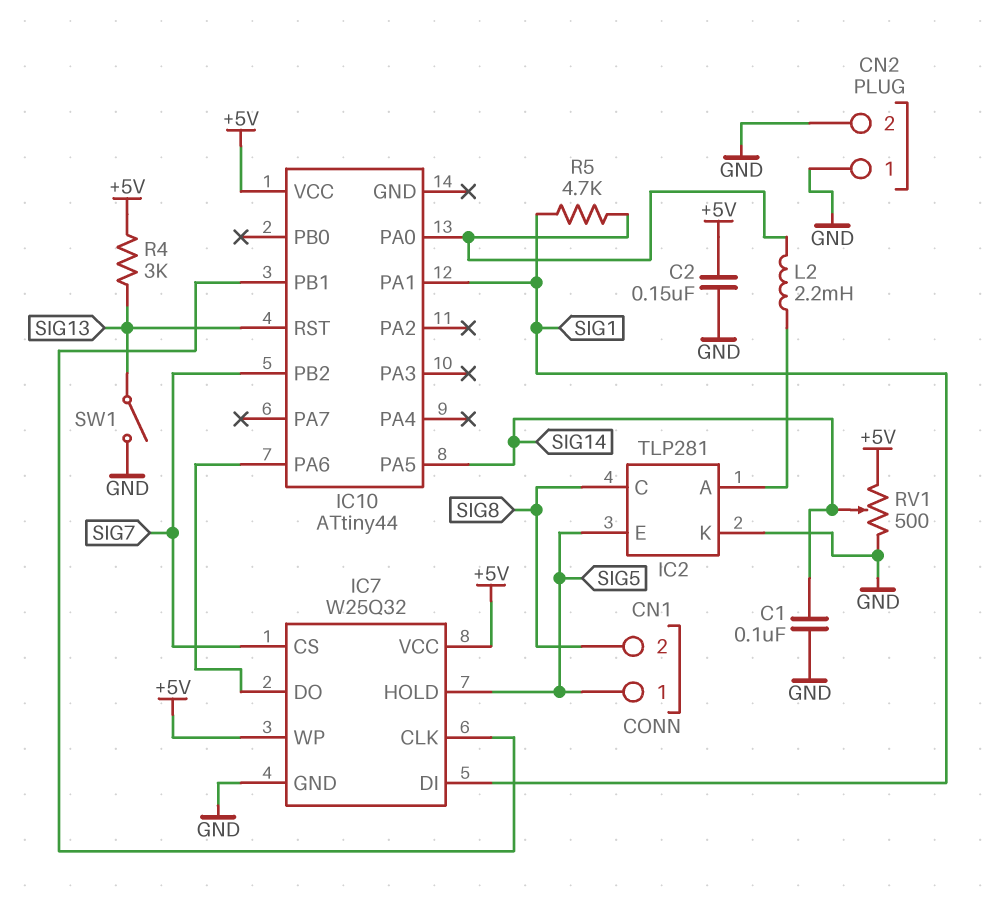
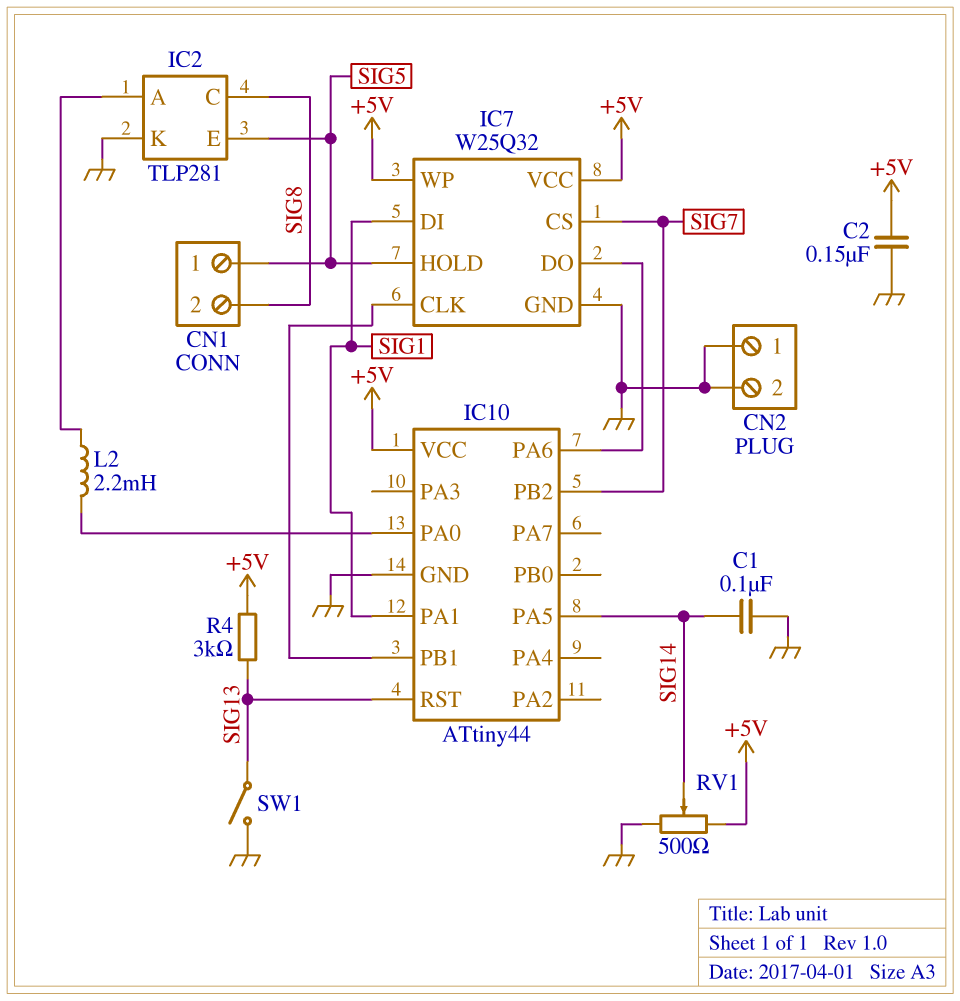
IC10 pin GND: none -> GND
R5: 4.7k (IC10/PA0, SIG1) -> none

